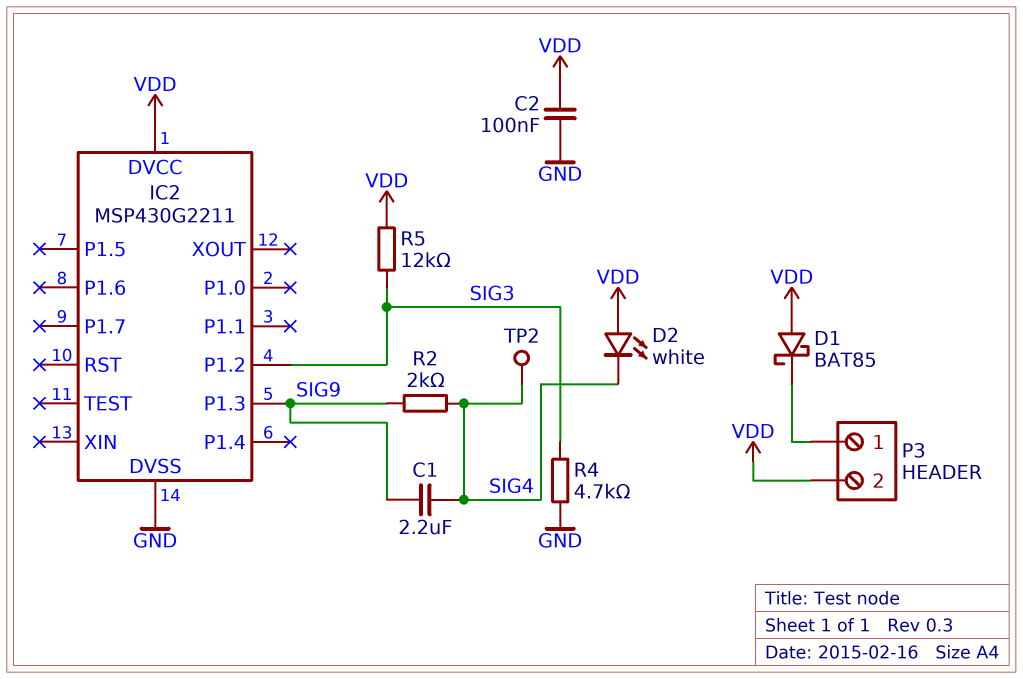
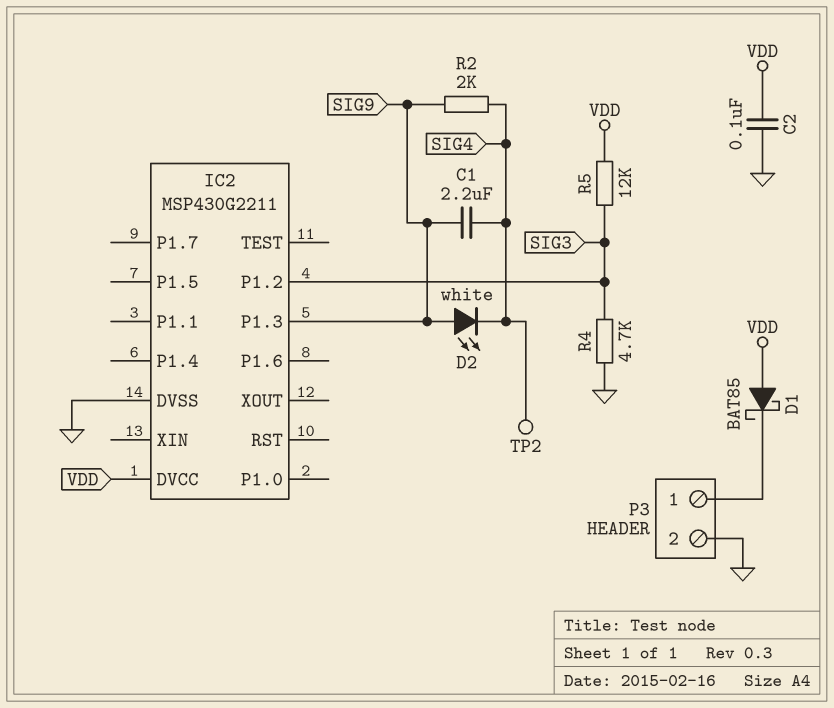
D2: LED white (A VDD, K SIG4) -> LED white (A SIG9, K SIG4)
P3 pin 2: VDD -> GND

